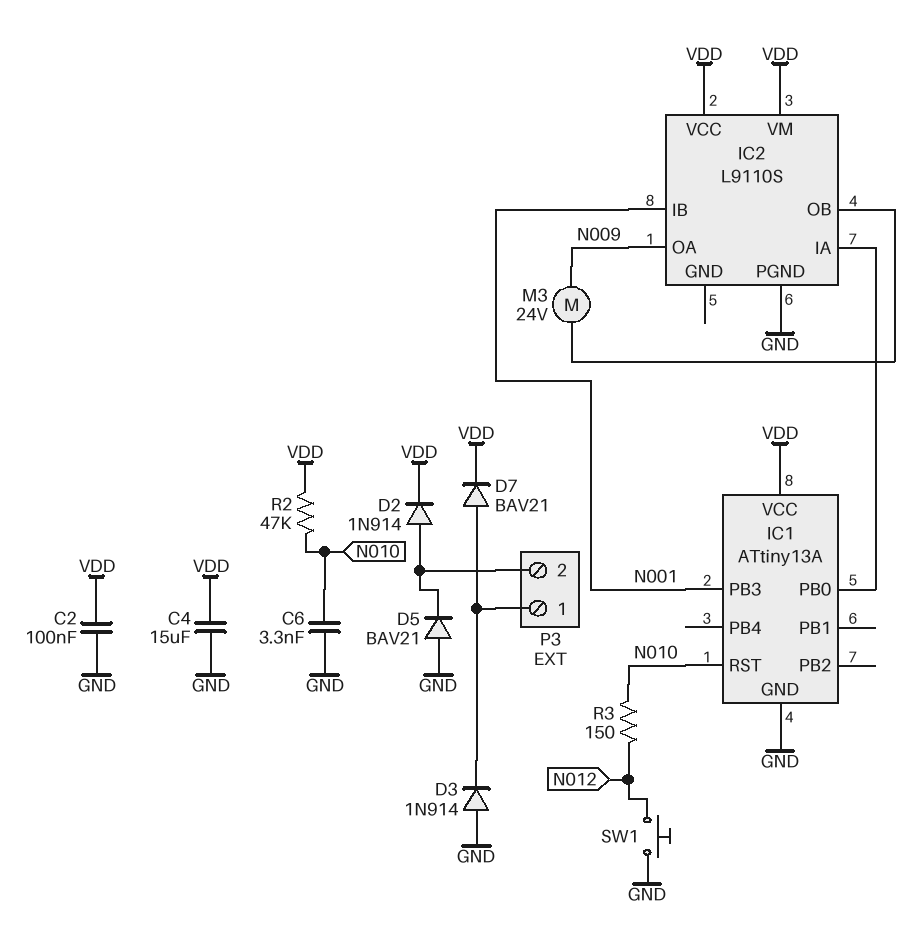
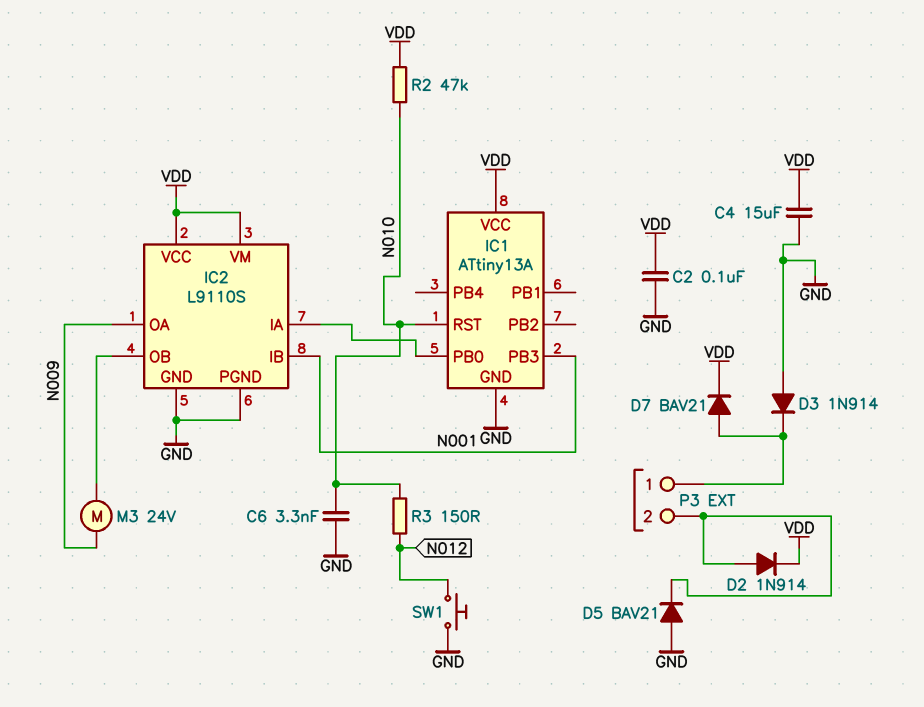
IC2 pin GND: none -> GND

